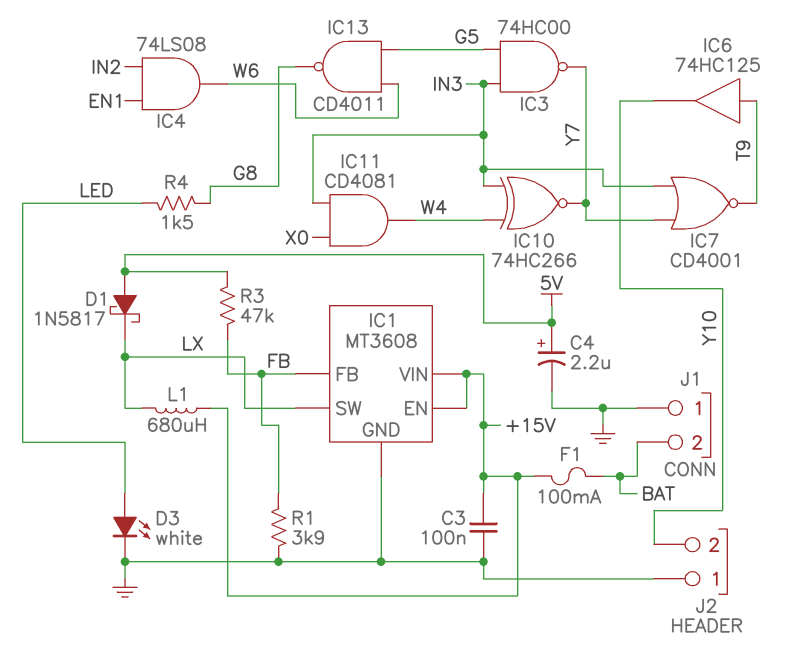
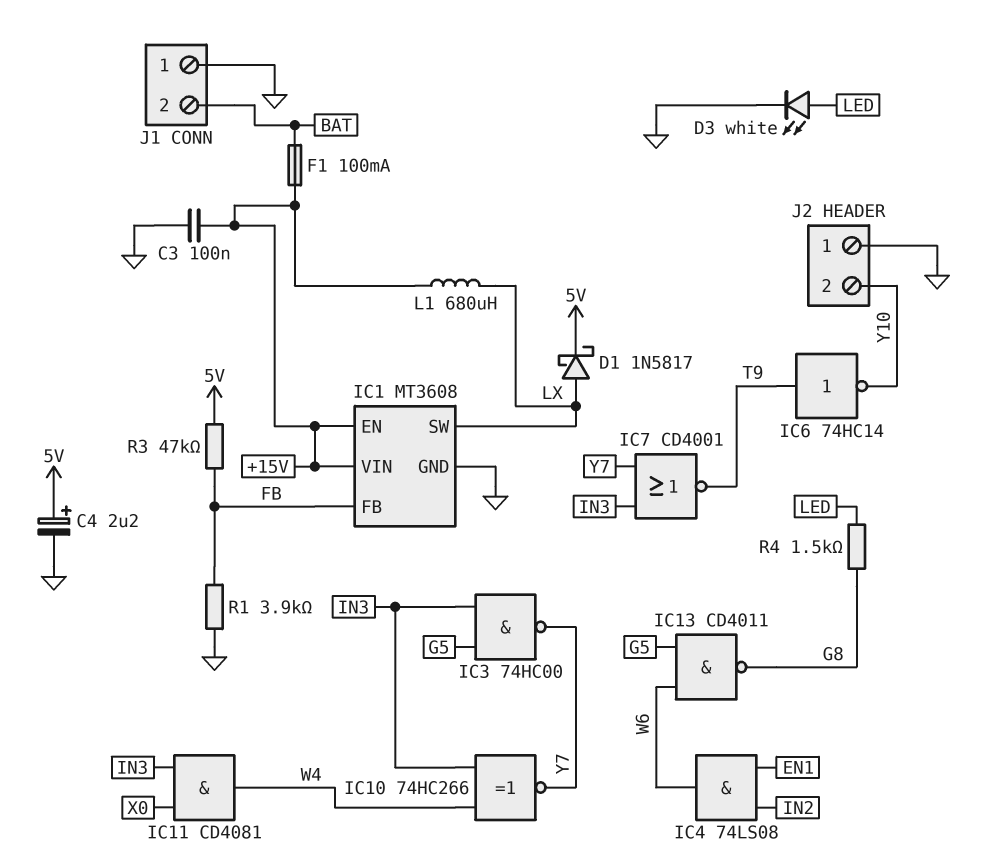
D1: schottky 1N5817 (A 5V, K LX) -> schottky 1N5817 (A LX, K 5V)
IC6: buffer 74HC125 (in T9, out Y10) -> NOT 74HC14 (in T9, out Y10)

